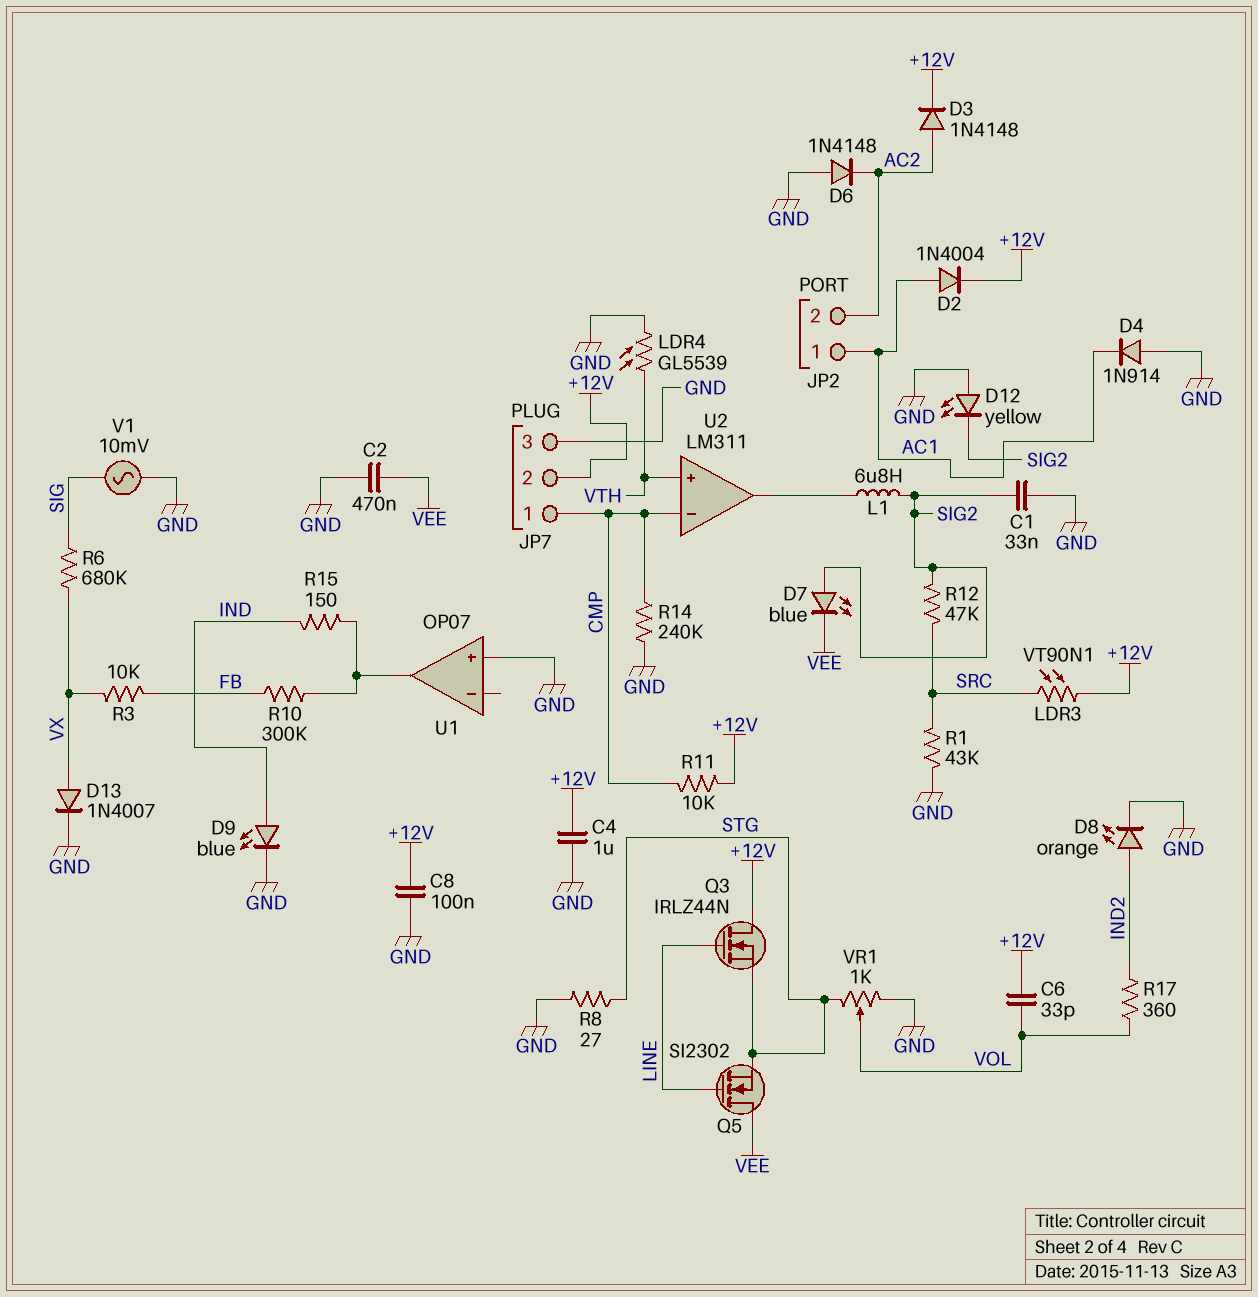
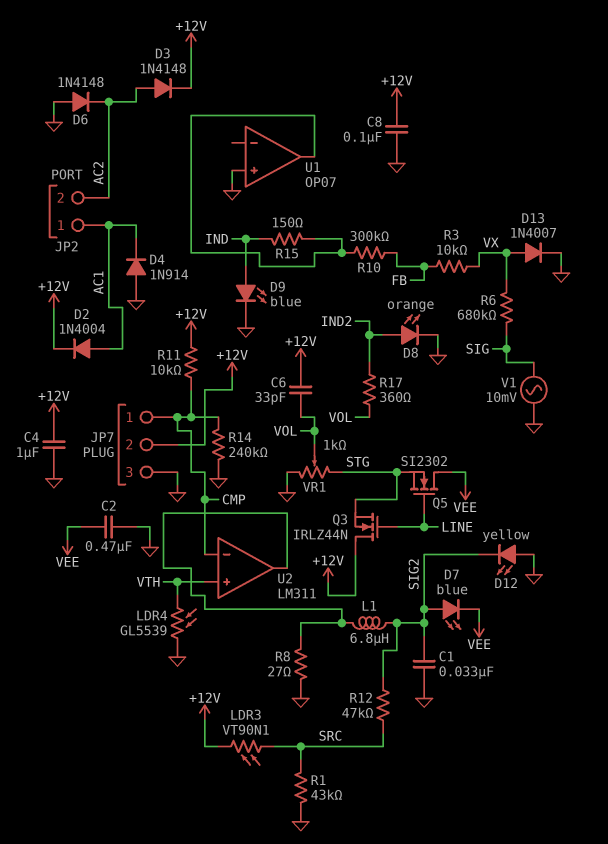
R8: 27 (GND, STG) -> 27 (GND, U2/out)

